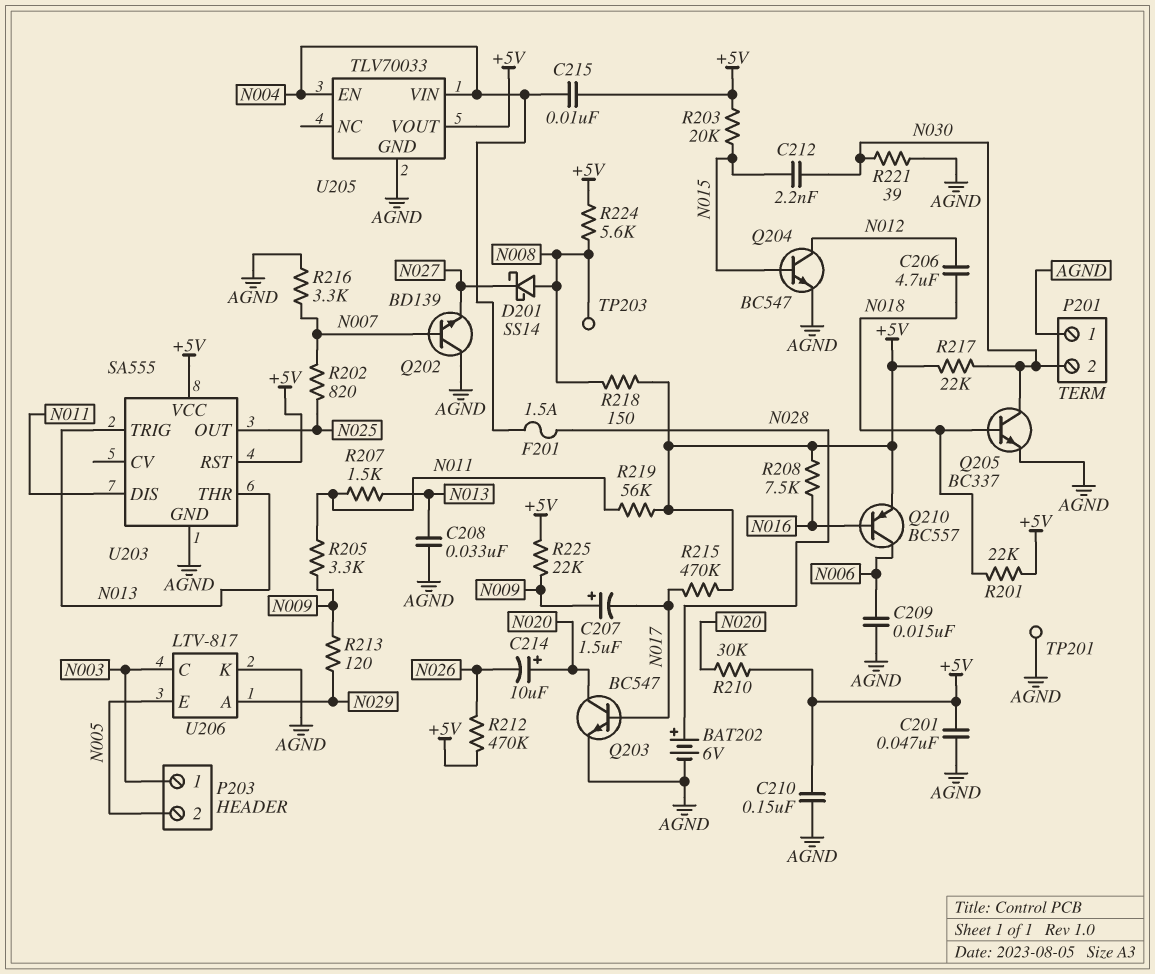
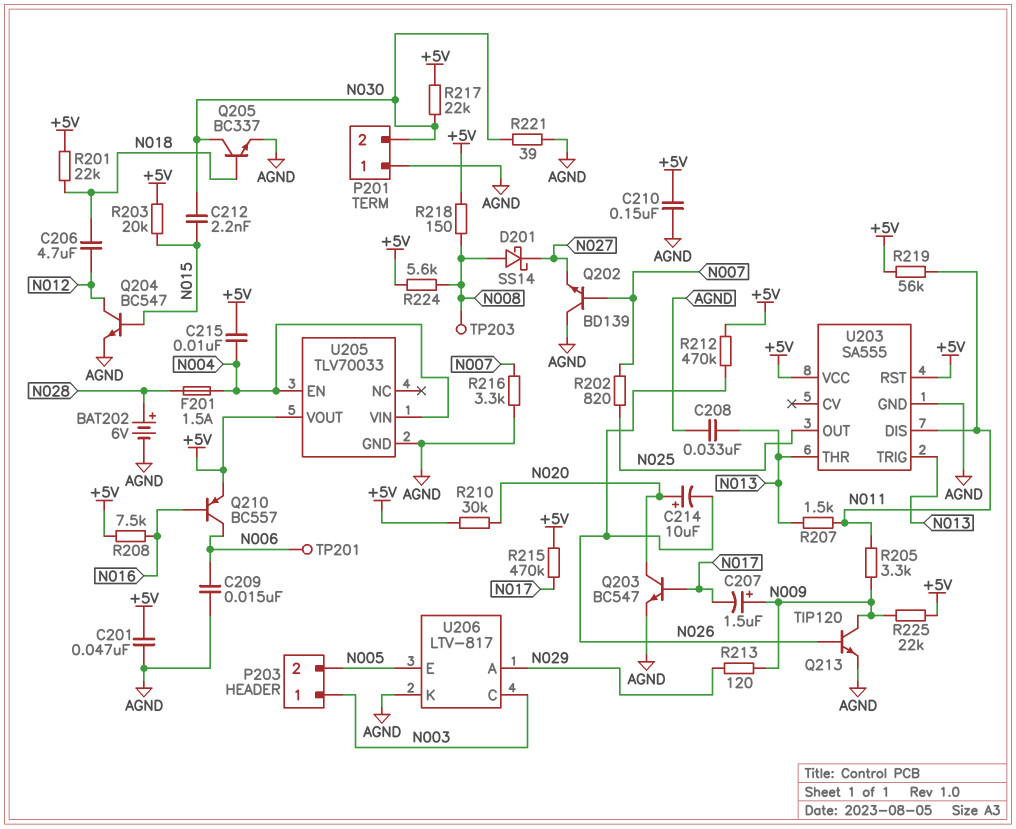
Q213: none -> NPN TIP120 (B N026, C N009, E AGND)
TP201: test point (AGND) -> test point (N006)

